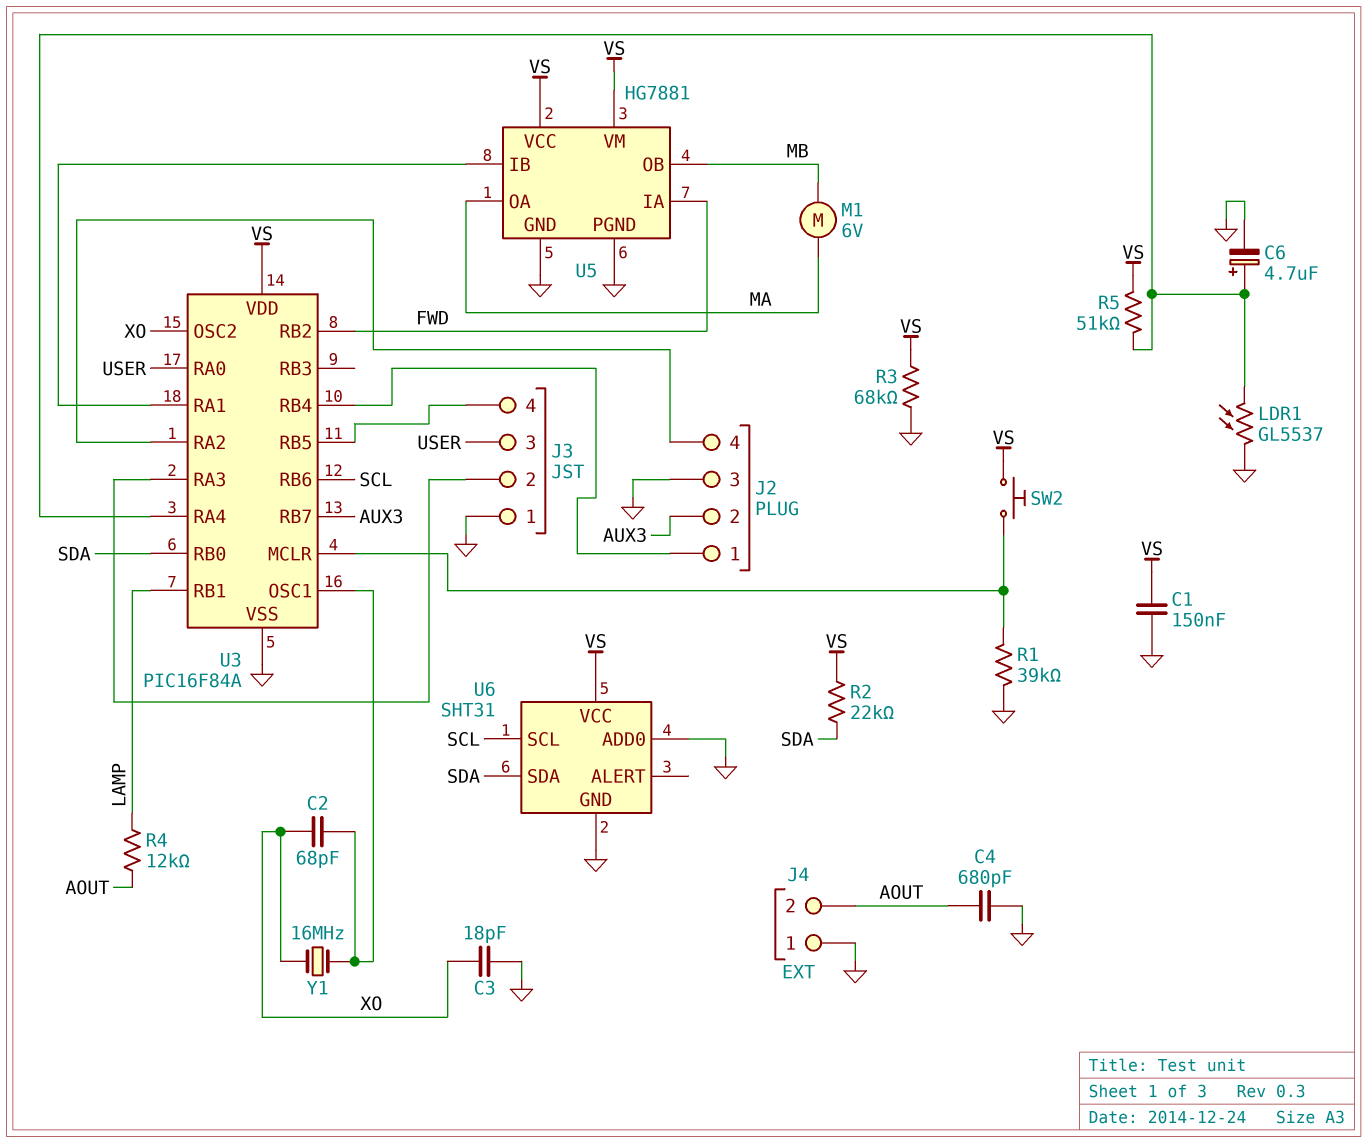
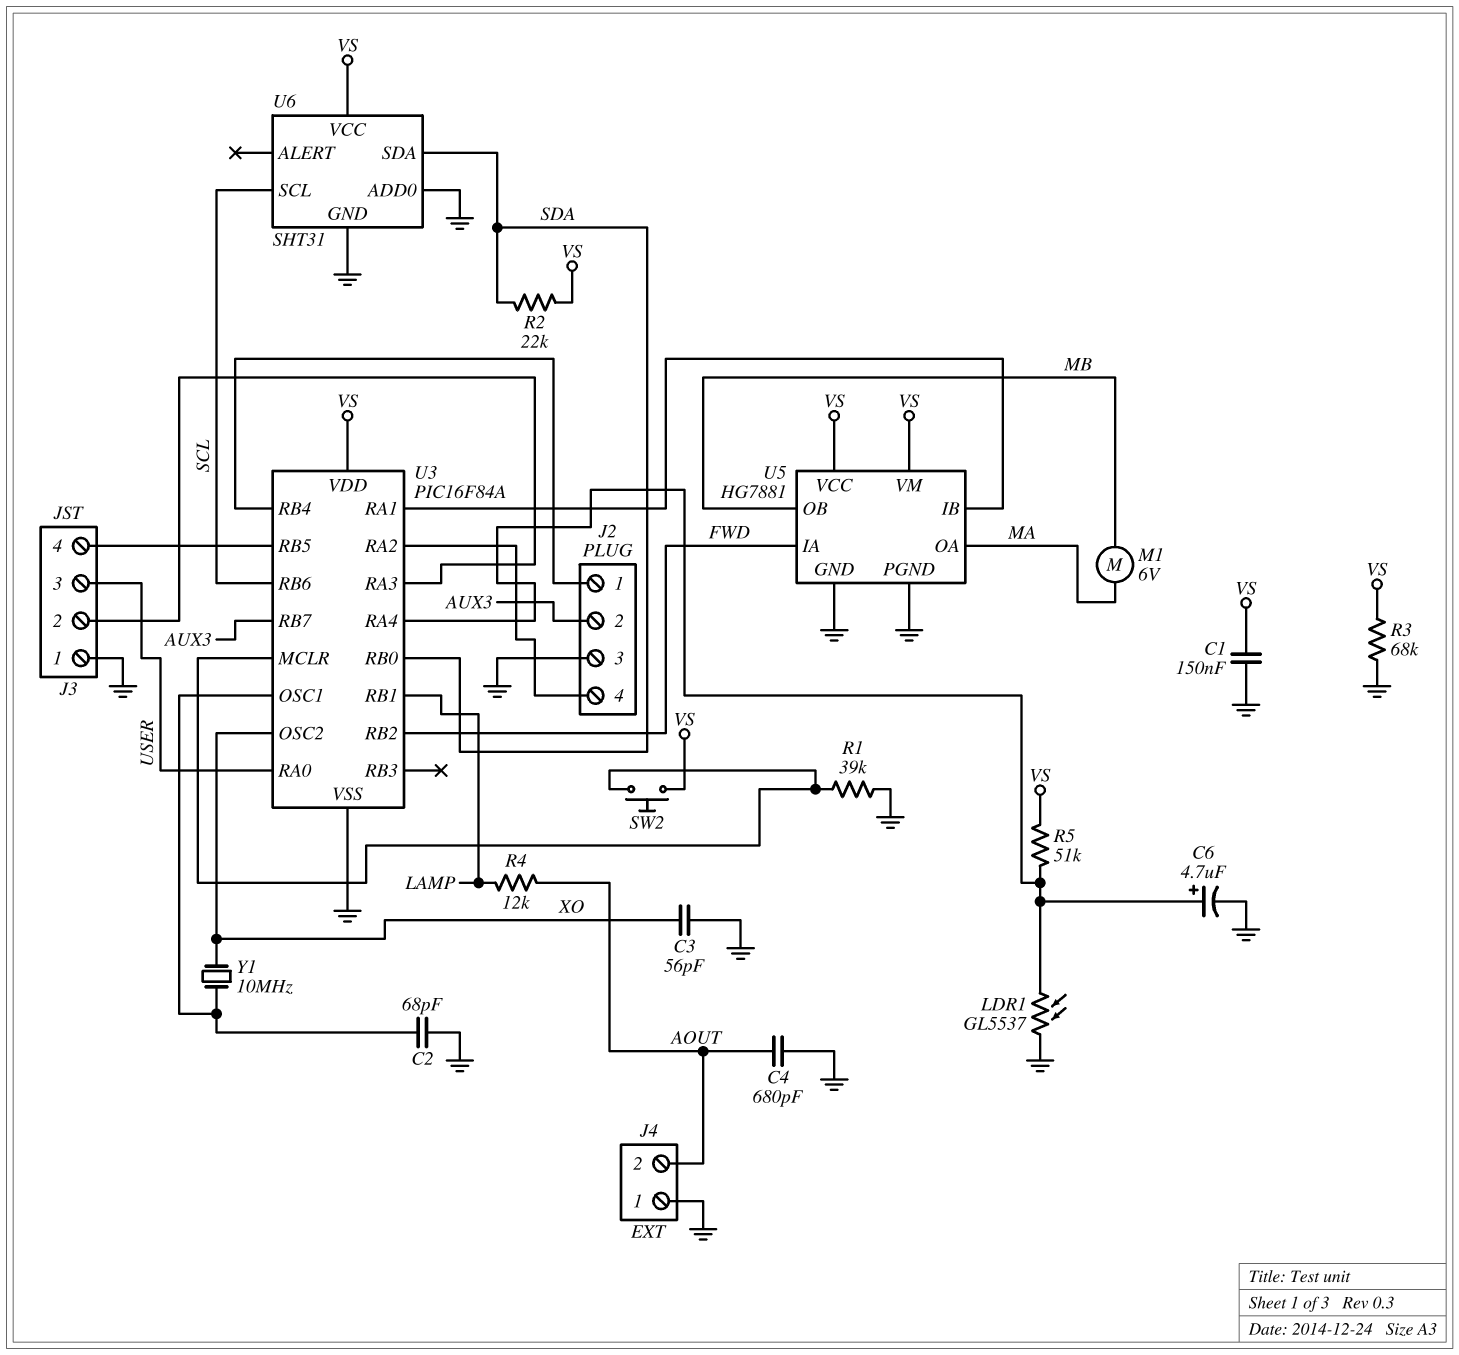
C2: 68pF (U3/OSC1, XO) -> 68pF (GND, U3/OSC1)
C3: 18pF (GND, XO) -> 56pF (GND, XO)
Y1: 16MHz (U3/OSC1, XO) -> 10MHz (U3/OSC1, XO)

